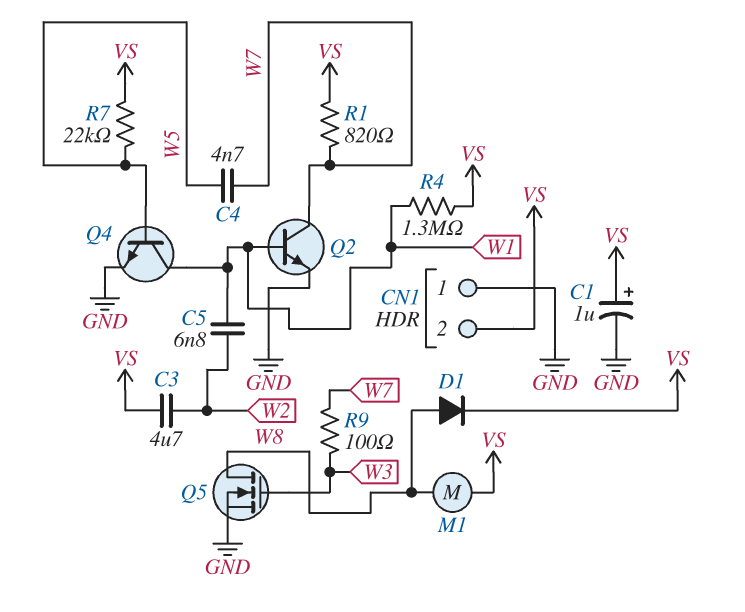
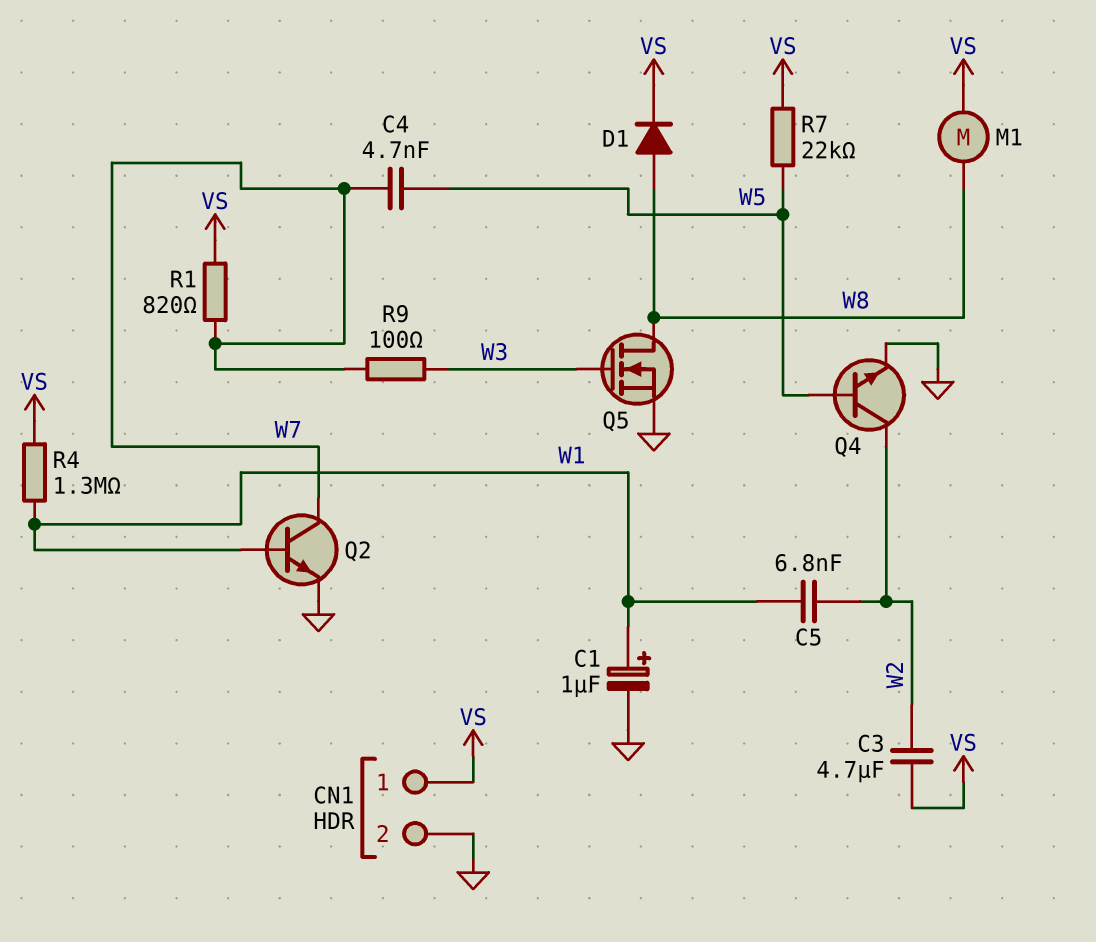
C1: 1uF (plus VS, minus GND) -> 1uF (plus W1, minus GND)
CN1 pin 1: GND -> VS
CN1 pin 2: VS -> GND
Q4: NPN (B W5, C W1, E GND) -> NPN (B W5, C W2, E GND)

